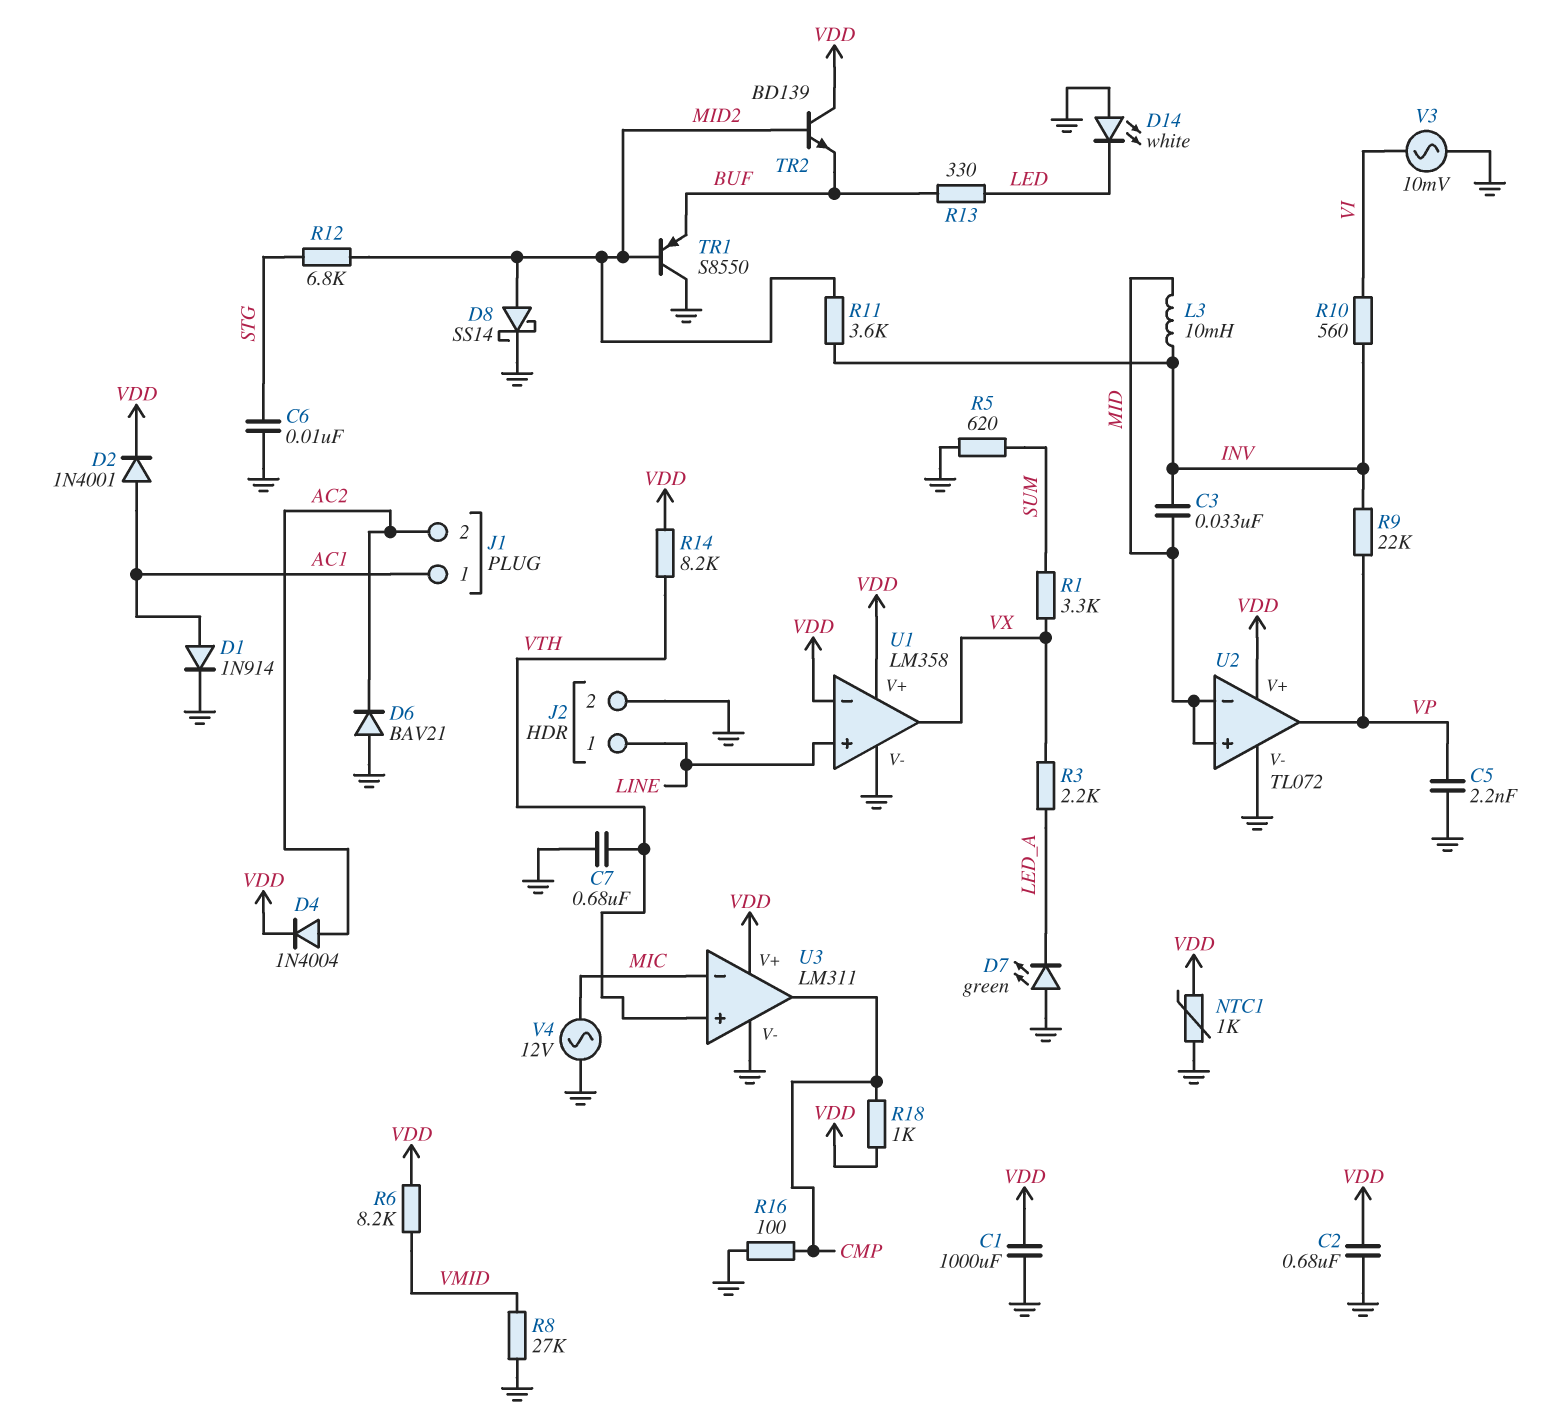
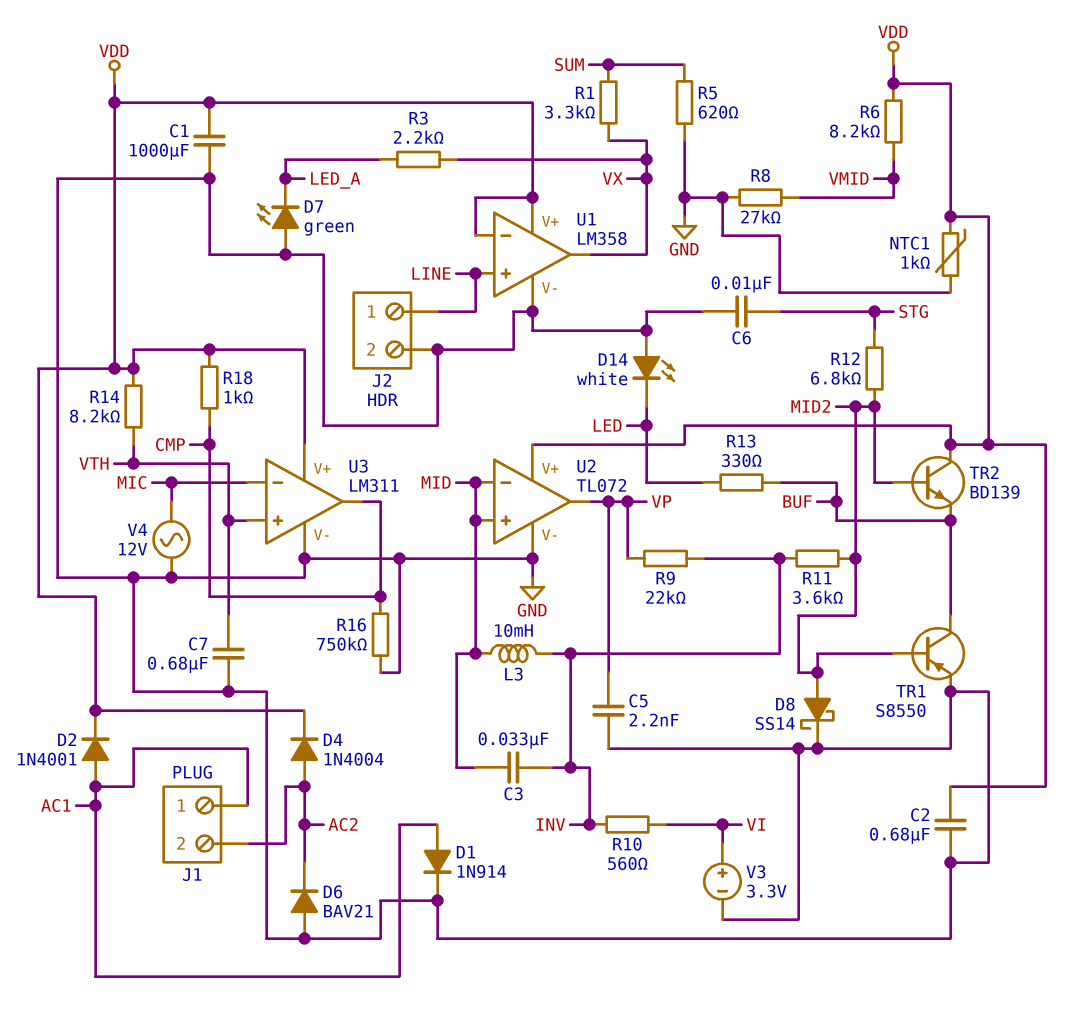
R16: 100 (CMP, GND) -> 750k (CMP, GND)
TR1: PNP S8550 (B MID2, C GND, E BUF) -> PNP S8550 (B MID2, C BUF, E GND)
V3: AC 10mV (GND, VI) -> 3.3V (plus VI, minus GND)

